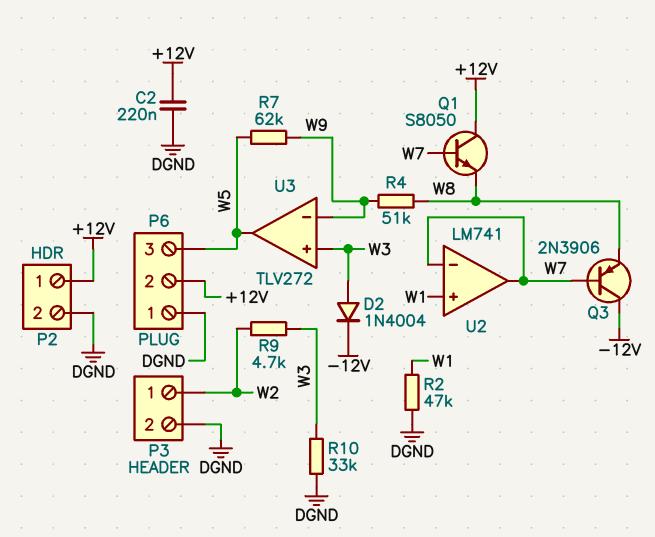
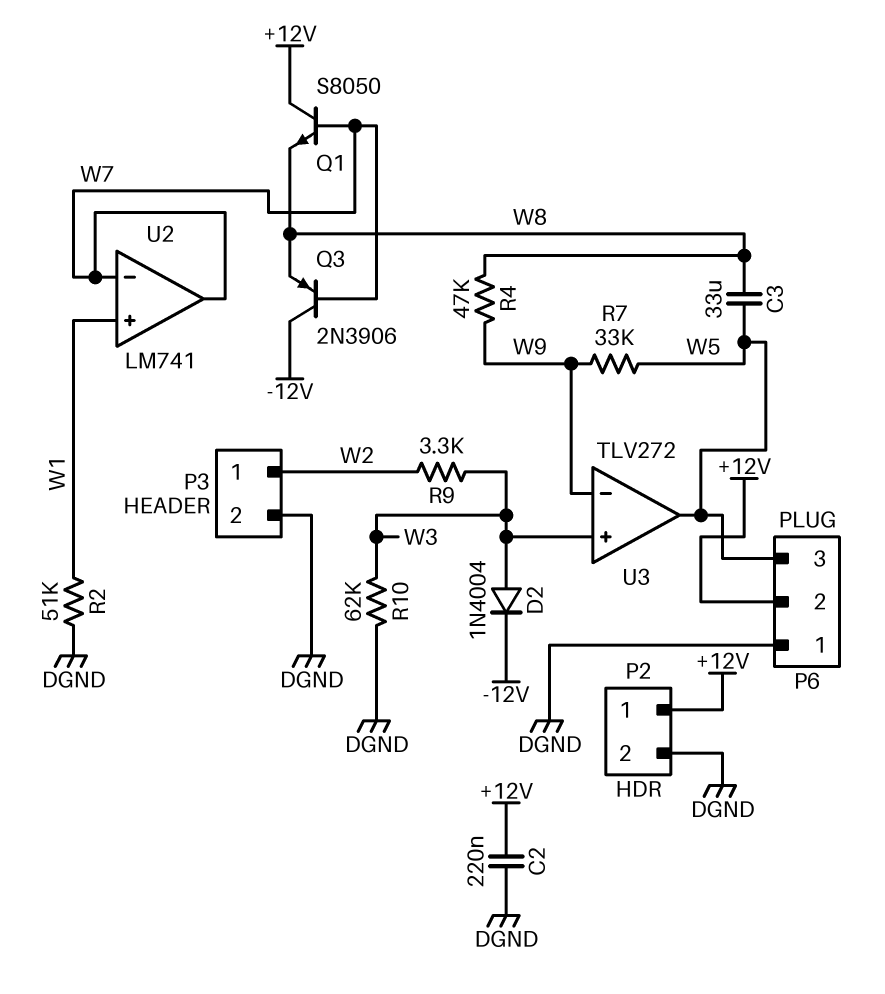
C3: none -> 33uF (W5, W8)
R2: 47k (DGND, W1) -> 51k (DGND, W1)
R4: 51k (W8, W9) -> 47k (W8, W9)
R7: 62k (W5, W9) -> 33k (W5, W9)
R9: 4.7k (W2, W3) -> 3.3k (W2, W3)
R10: 33k (DGND, W3) -> 62k (DGND, W3)

